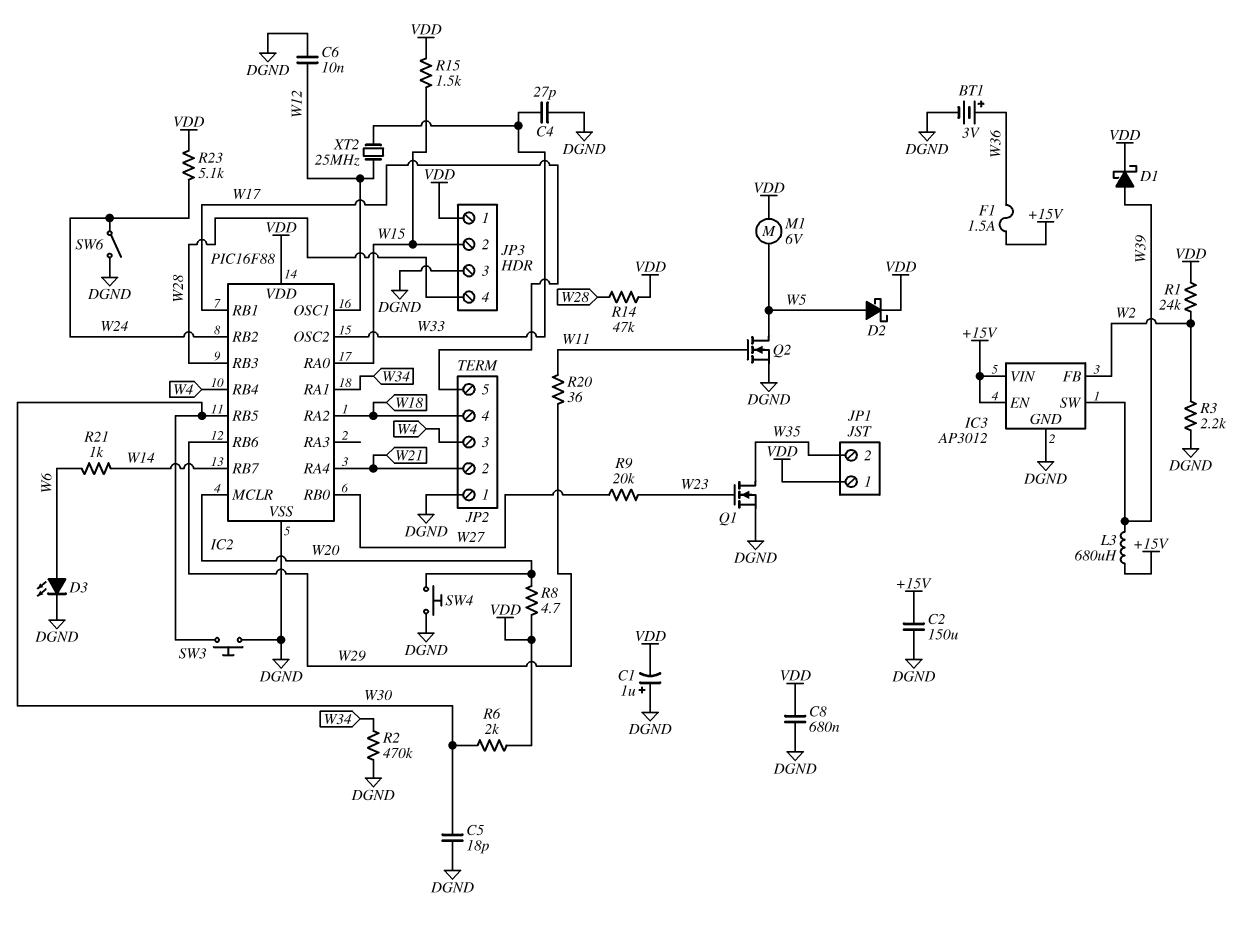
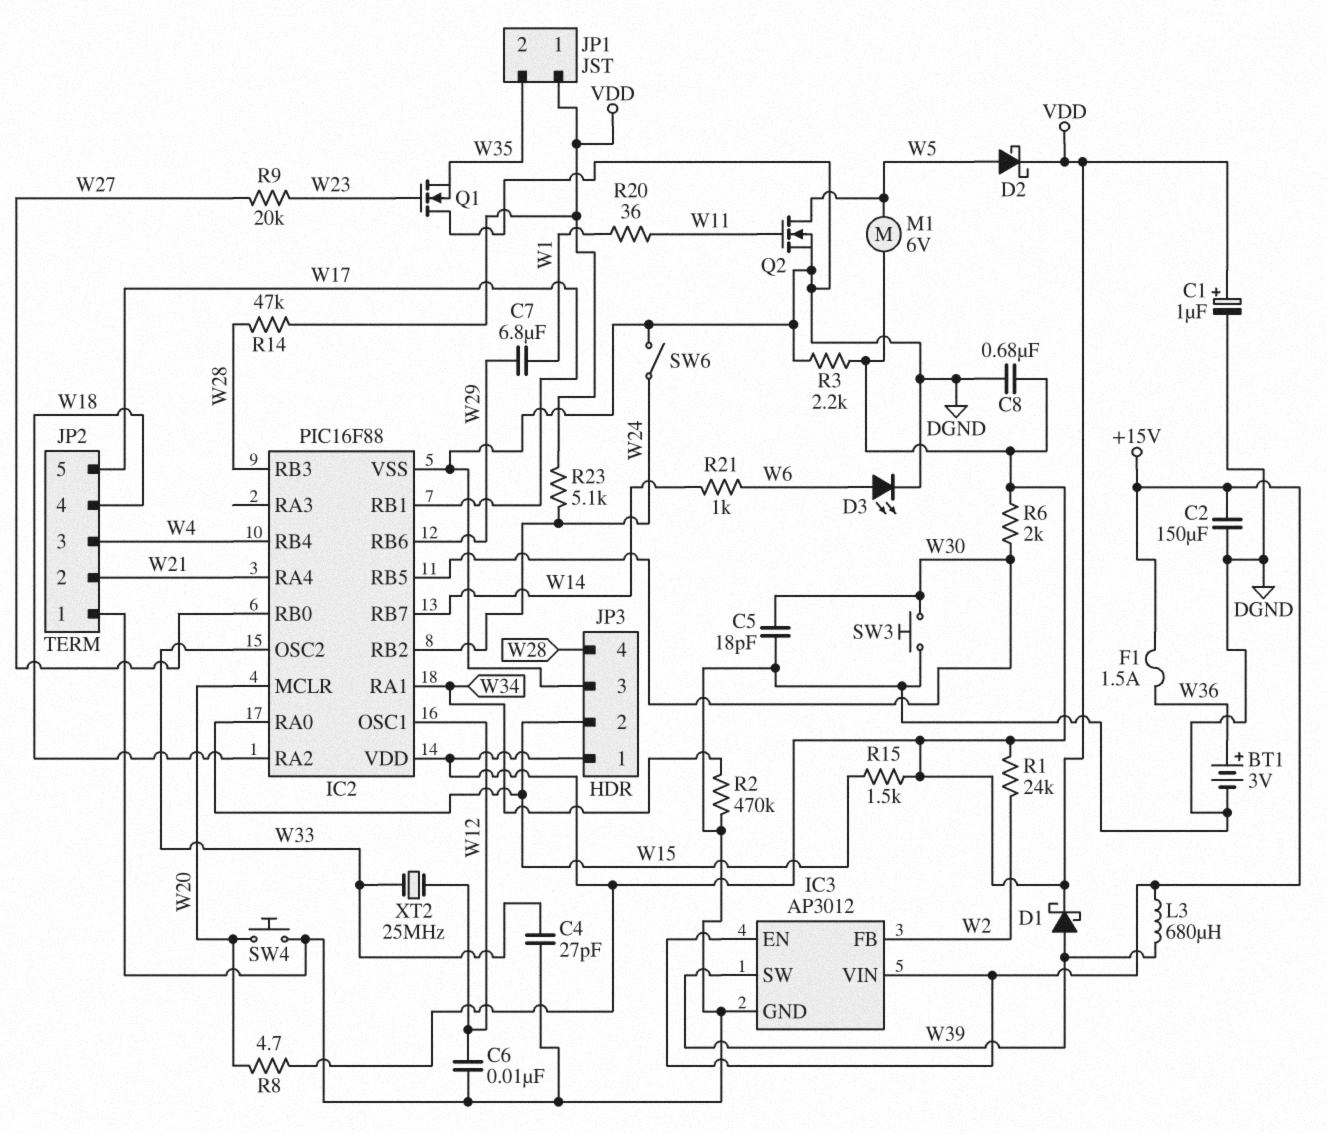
C1: 1uF (plus DGND, minus VDD) -> 1uF (plus VDD, minus DGND)
C7: none -> 6.8uF (W1, W29)
Q1: NMOS (G W23, D W35, S DGND) -> NMOS (G W23, D DGND, S W35)
R3: 2.2k (DGND, W2) -> 2.2k (DGND, VDD)
R20: 36 (W11, W29) -> 36 (W1, W11)

